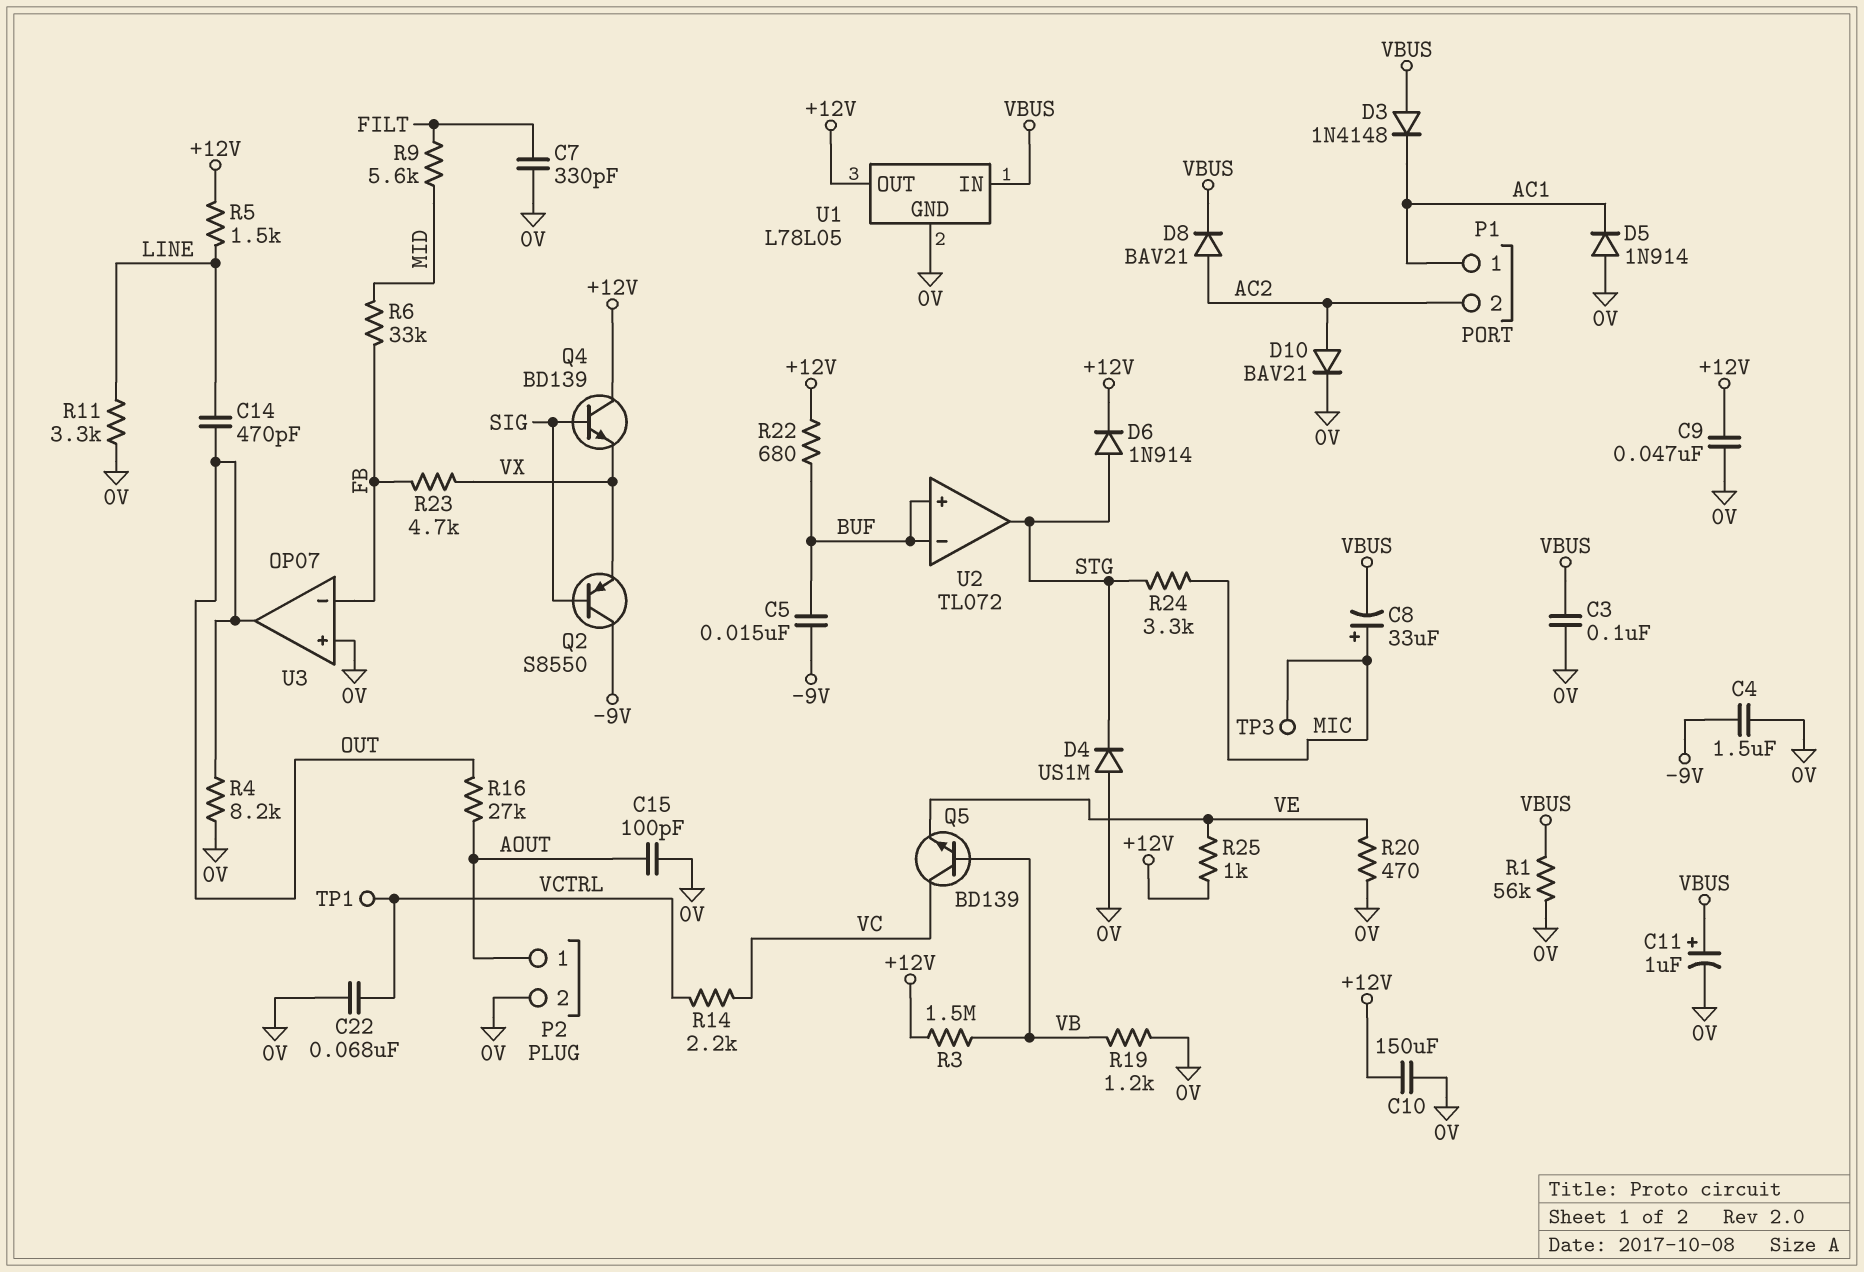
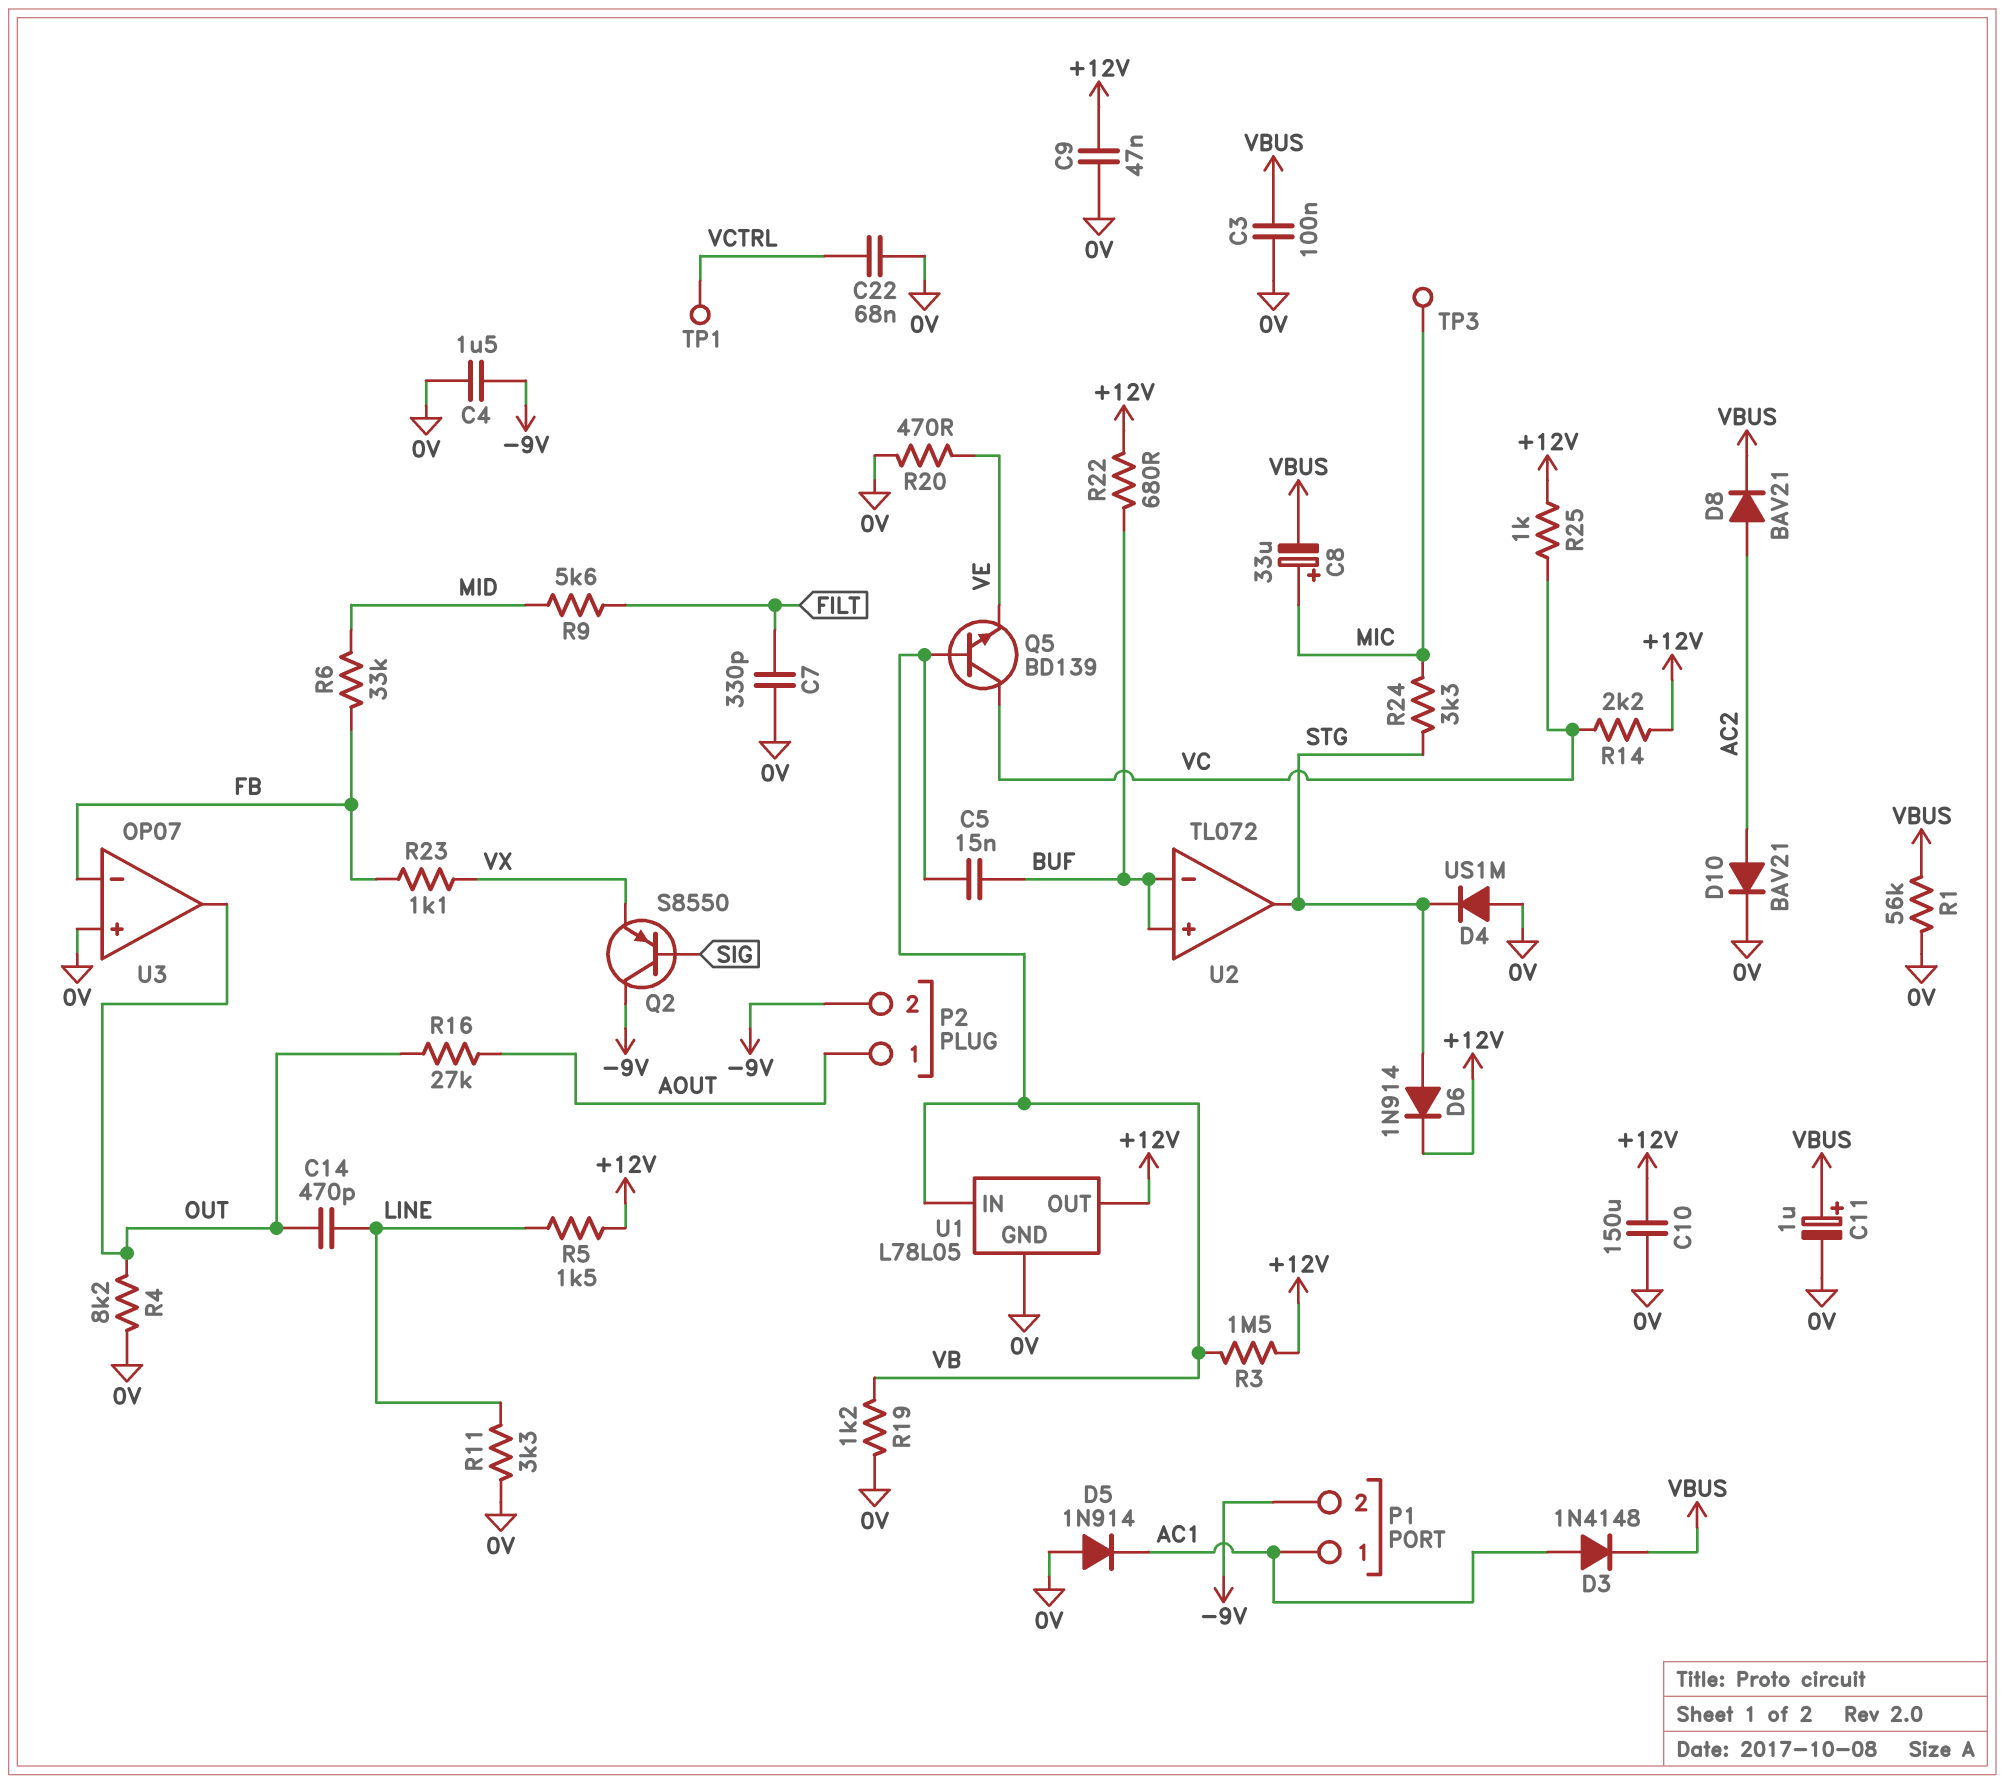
C5: 15nF (-9V, BUF) -> 15nF (BUF, VB)
C15: 100pF (0V, AOUT) -> none
D3: diode 1N4148 (A VBUS, K AC1) -> diode 1N4148 (A AC1, K VBUS)
P1 pin 2: AC2 -> -9V
P2 pin 2: 0V -> -9V
Q4: NPN BD139 (B SIG, C +12V, E VX) -> none
R14: 2.2k (VC, VCTRL) -> 2.2k (+12V, VC)
R23: 4.7k (FB, VX) -> 1.1k (FB, VX)
R25: 1k (+12V, VE) -> 1k (+12V, VC)
U1 pin IN: VBUS -> VB

